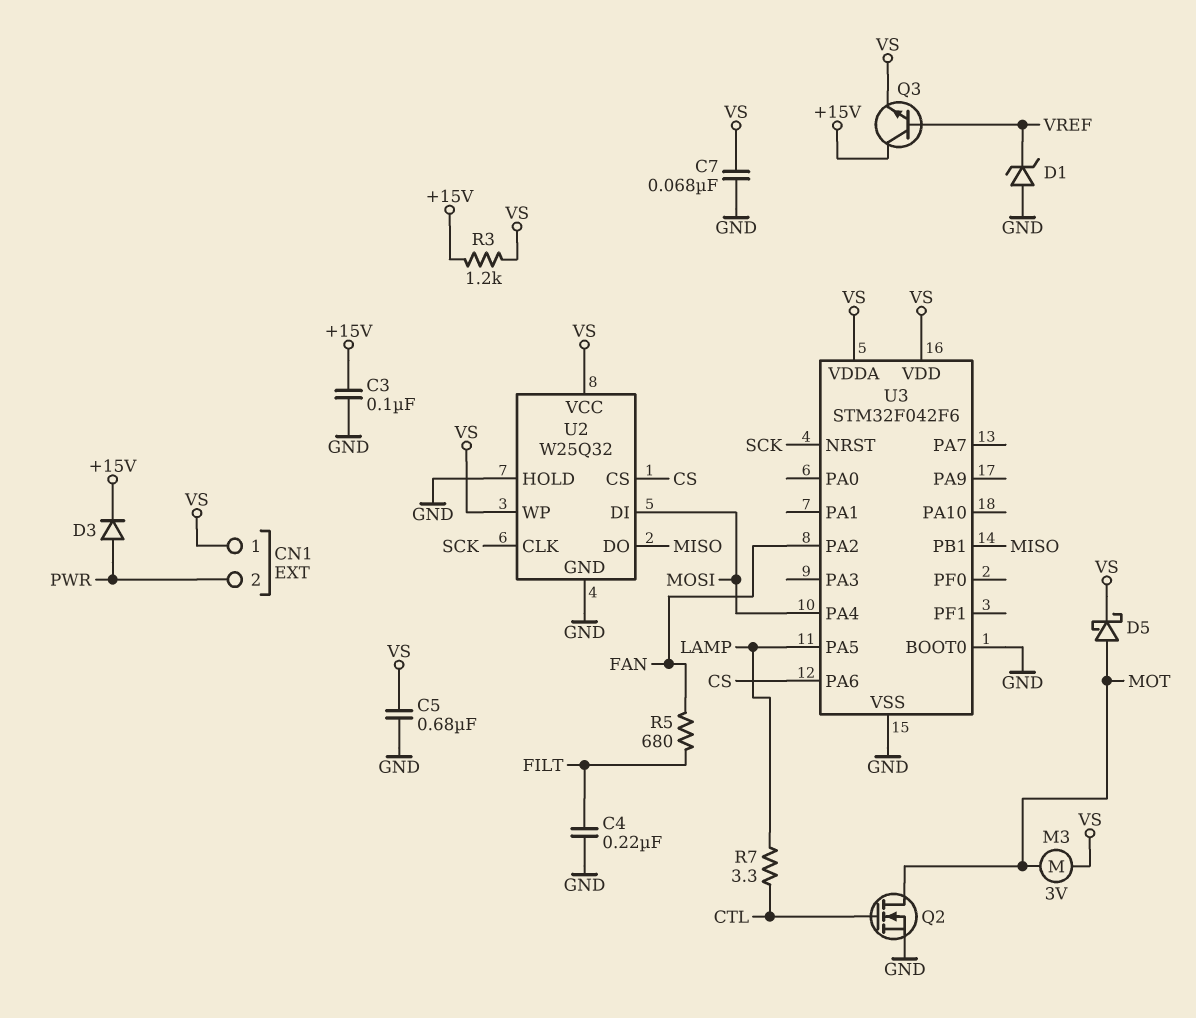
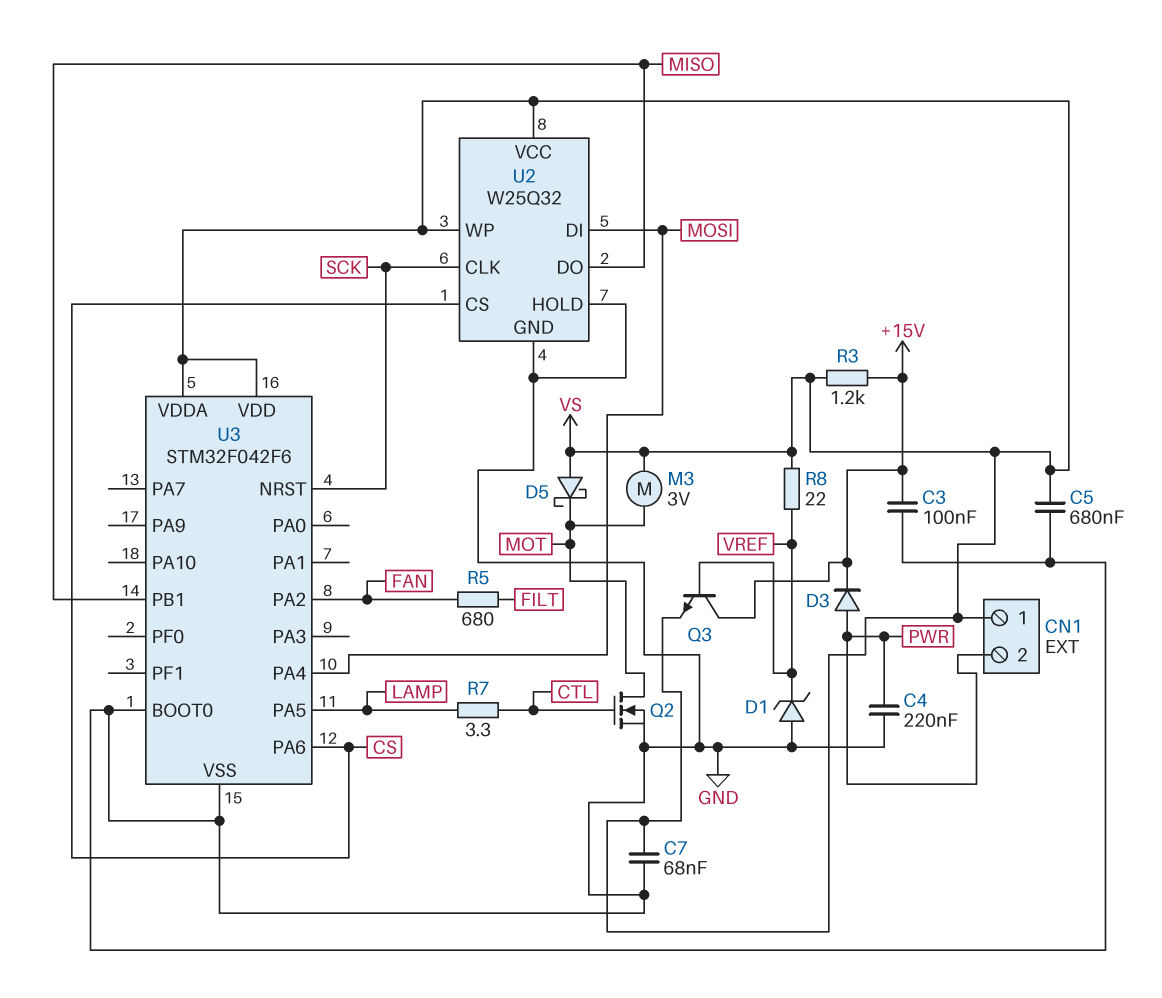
C4: 220nF (FILT, GND) -> 220nF (GND, PWR)
D5: schottky (A MOT, K VS) -> schottky (A VS, K MOT)
R8: none -> 22 (VREF, VS)

